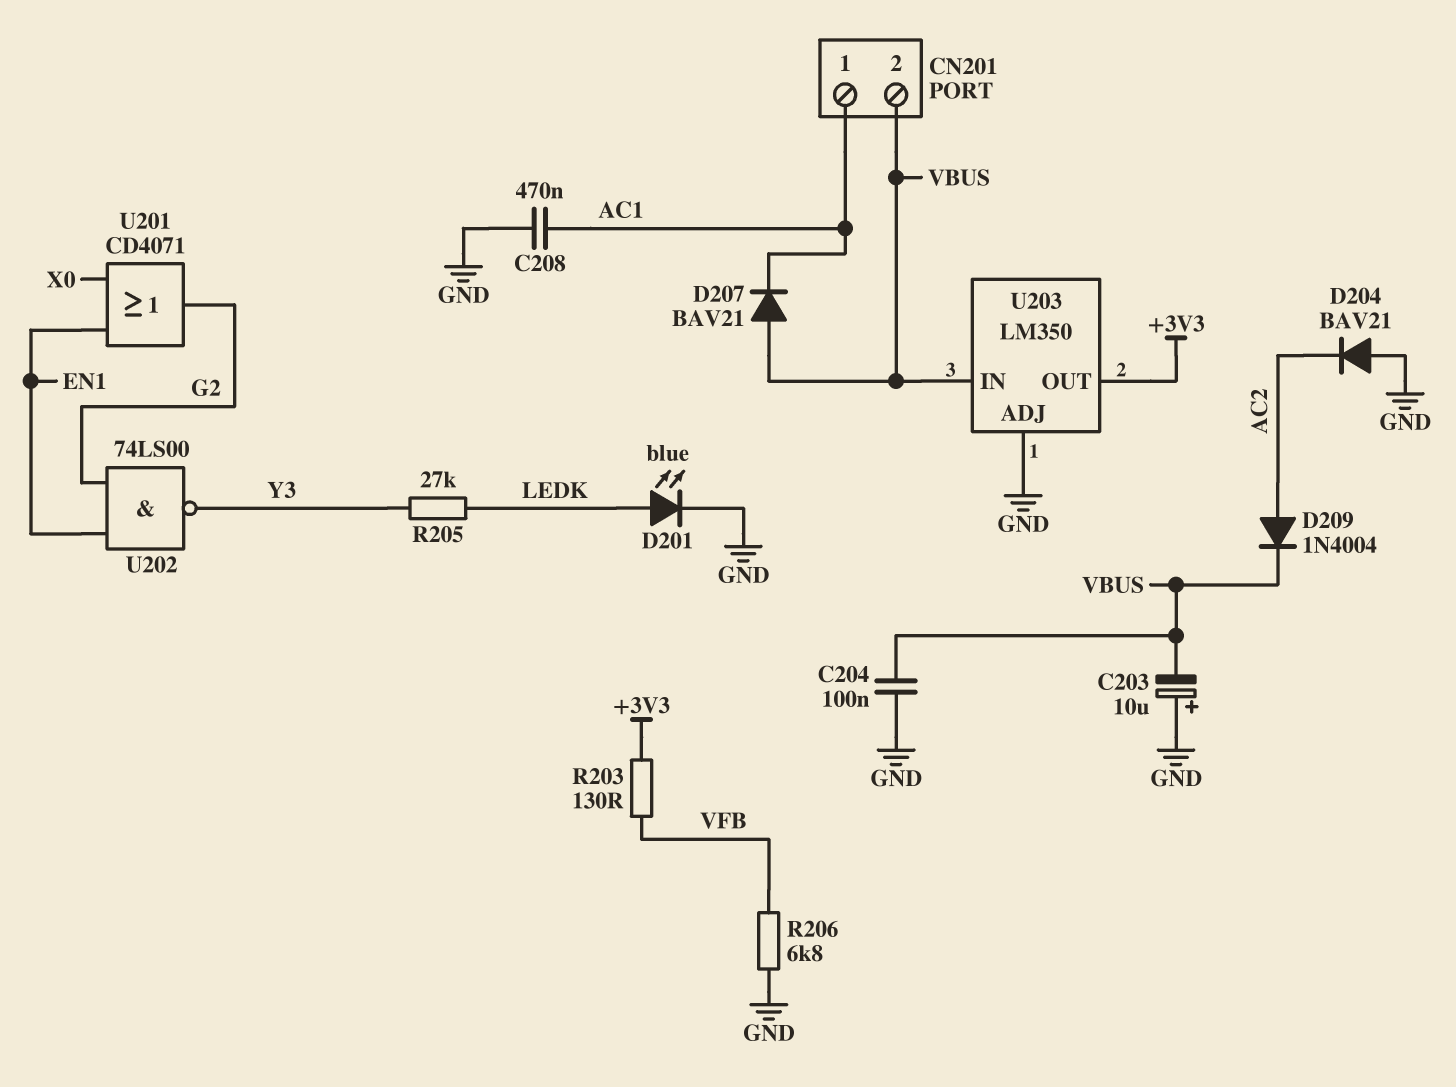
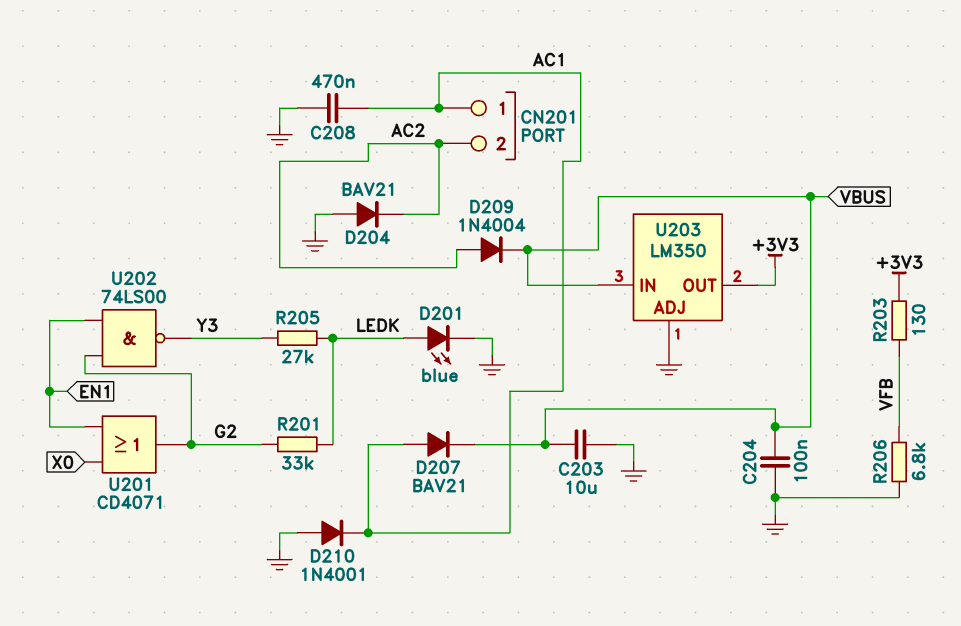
C203: 10uF (plus GND, minus VBUS) -> 10uF (GND, VBUS)
CN201 pin 2: VBUS -> AC2
D207: diode BAV21 (A VBUS, K AC1) -> diode BAV21 (A AC1, K VBUS)
D210: none -> diode 1N4001 (A GND, K AC1)
R201: none -> 33k (G2, LEDK)

